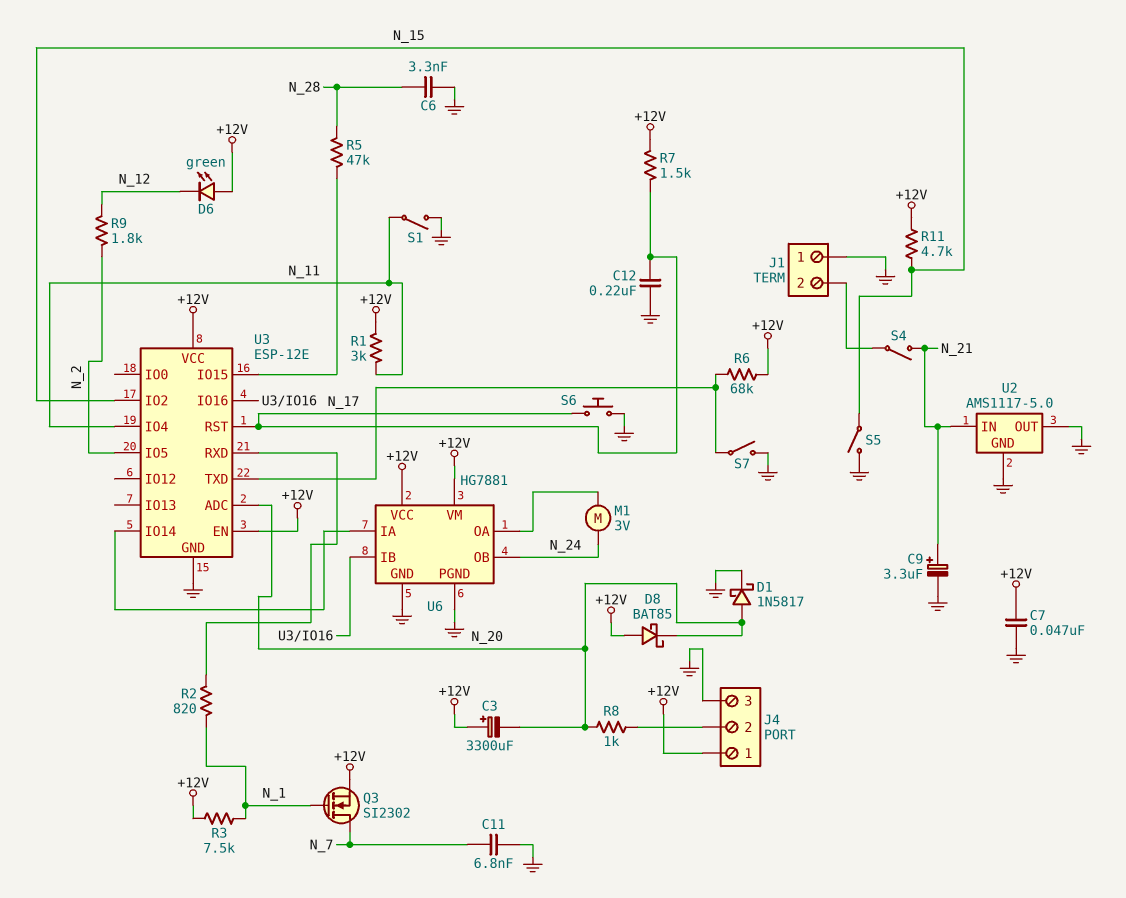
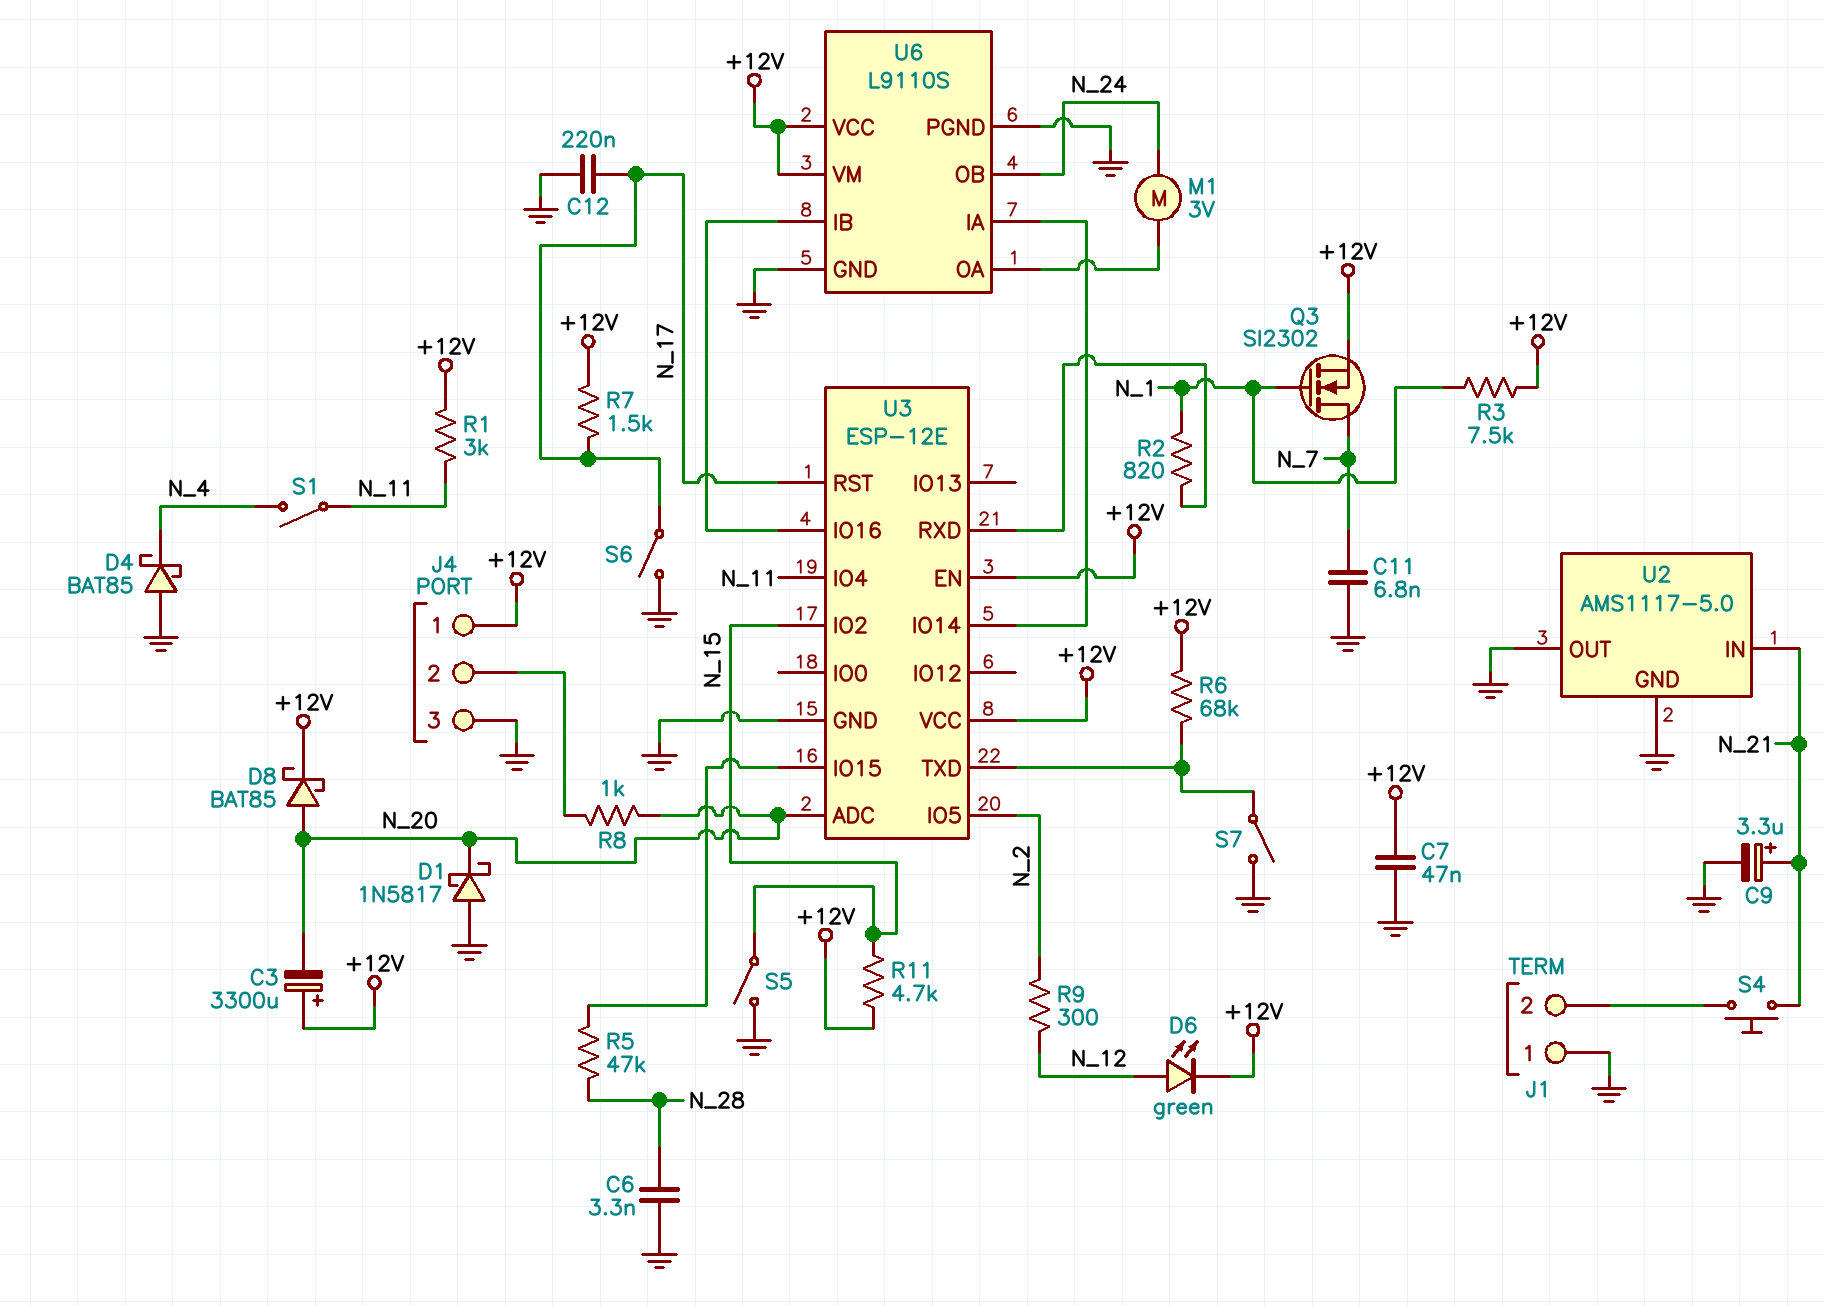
D1: schottky 1N5817 (A N_20, K GND) -> schottky 1N5817 (A GND, K N_20)
D4: none -> schottky BAT85 (A GND, K N_4)
D6: LED green (A +12V, K N_12) -> LED green (A N_12, K +12V)
D8: schottky BAT85 (A +12V, K N_20) -> schottky BAT85 (A N_20, K +12V)
R9: 1.8k (N_2, N_12) -> 300 (N_2, N_12)
S1: switch (GND, N_11) -> switch (N_4, N_11)
S4: switch (J1/2, N_21) -> button (J1/2, N_21)
S6: button (GND, N_17) -> switch (GND, N_17)
U6: HG7881 -> L9110S

